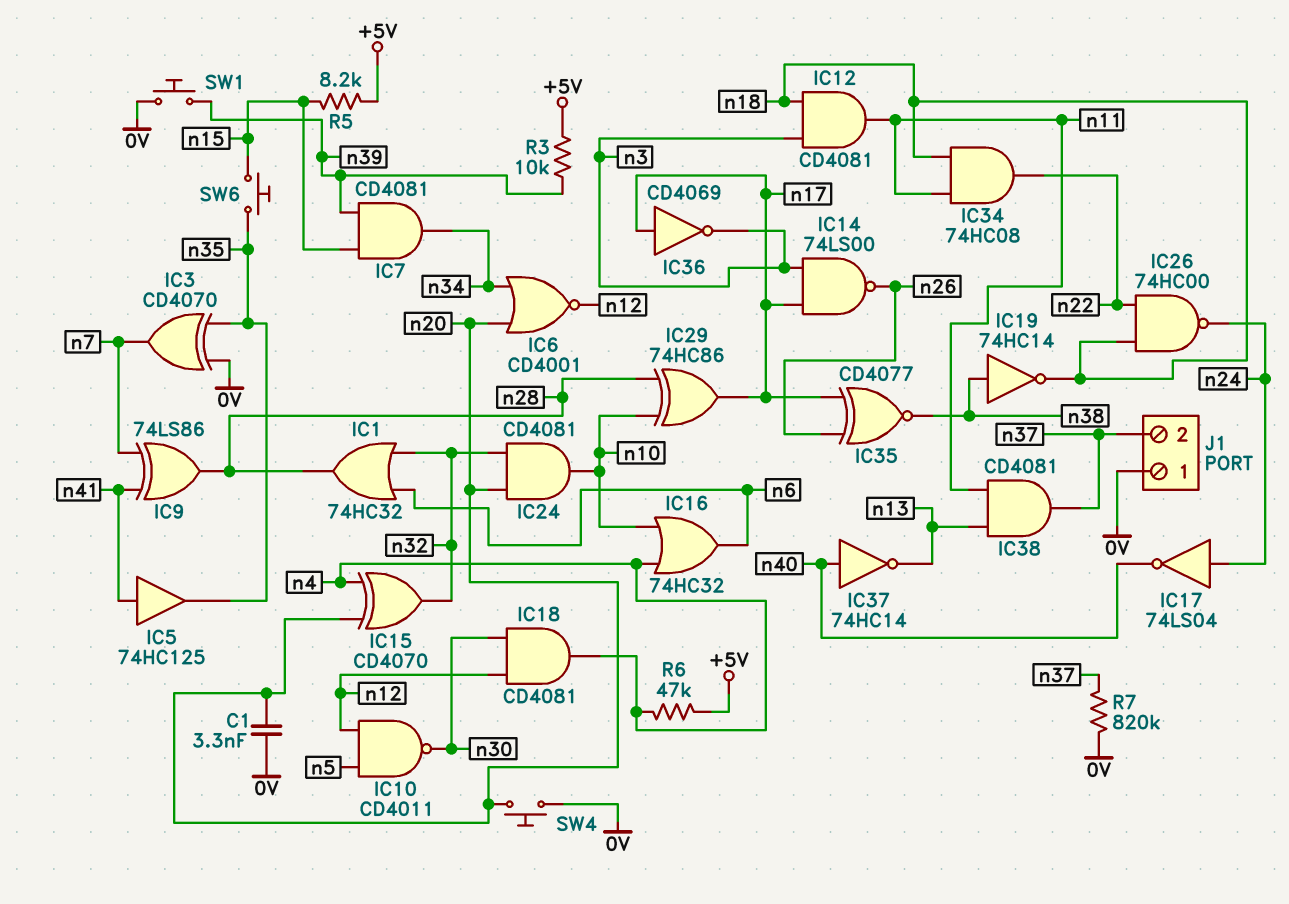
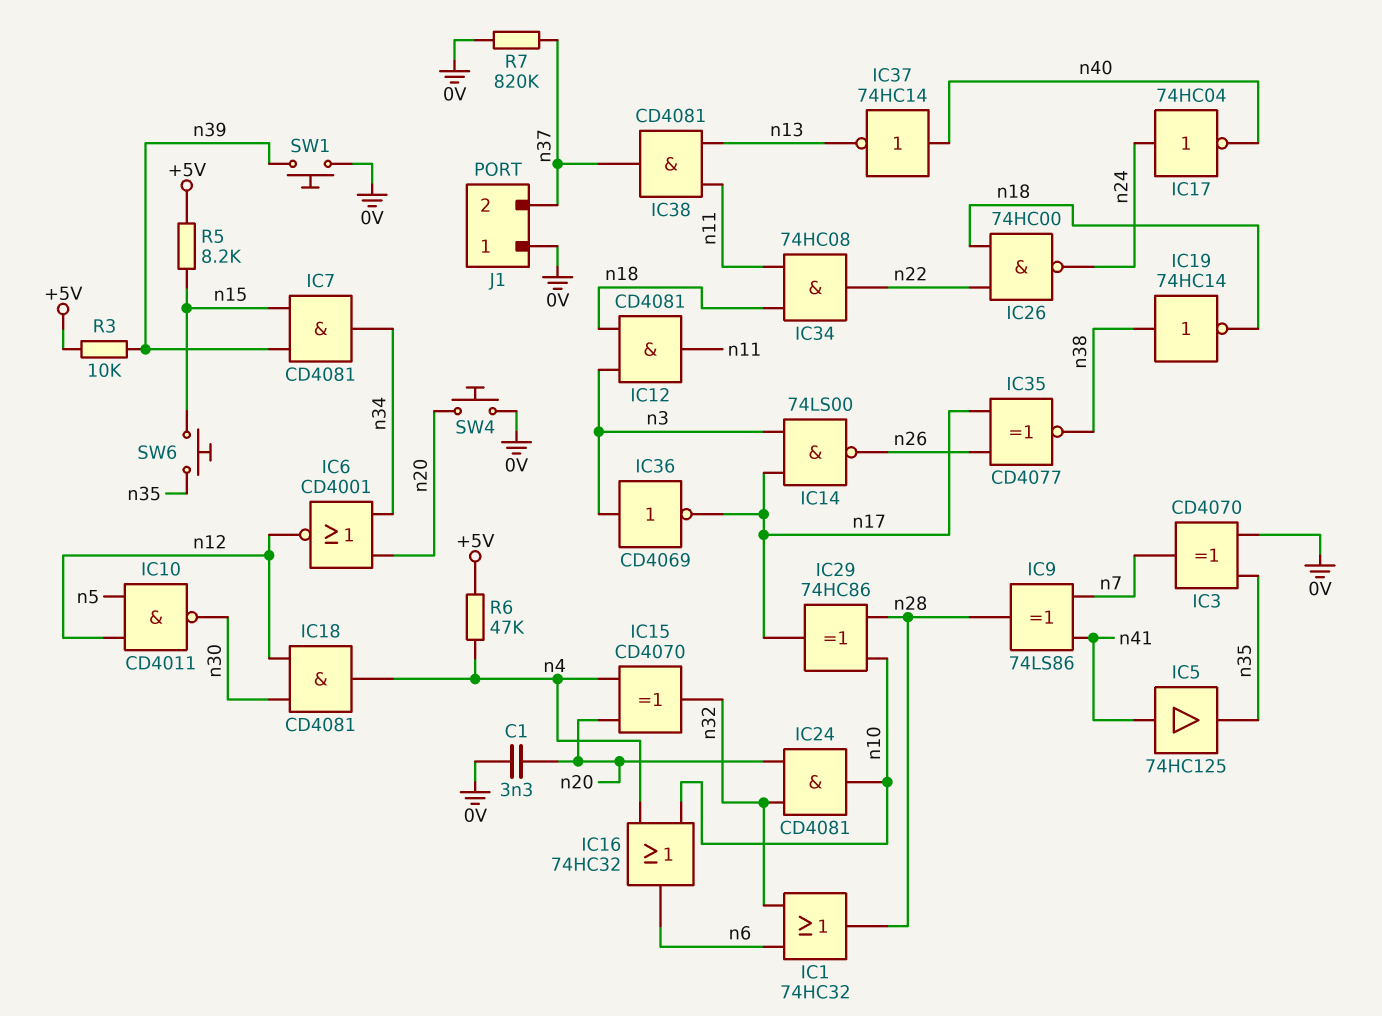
IC17: NOT 74LS04 (in n24, out n40) -> NOT 74HC04 (in n24, out n40)
IC36: NOT CD4069 (in n17, out n3) -> NOT CD4069 (in n3, out n17)

